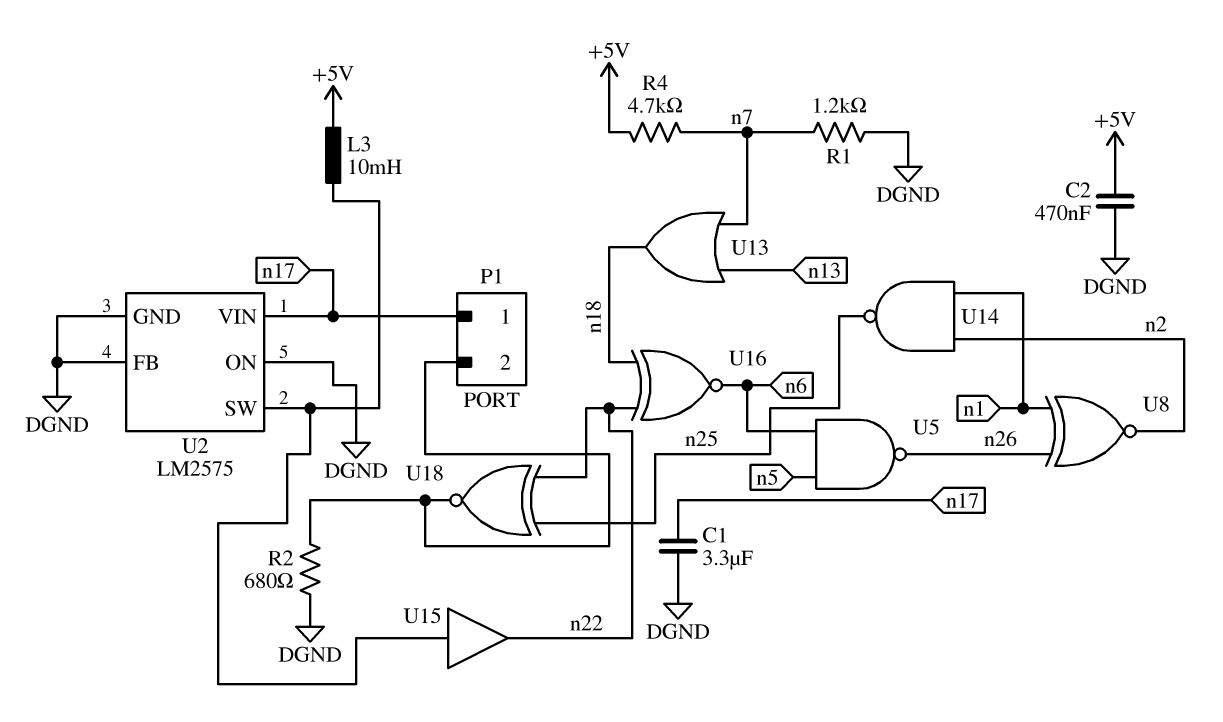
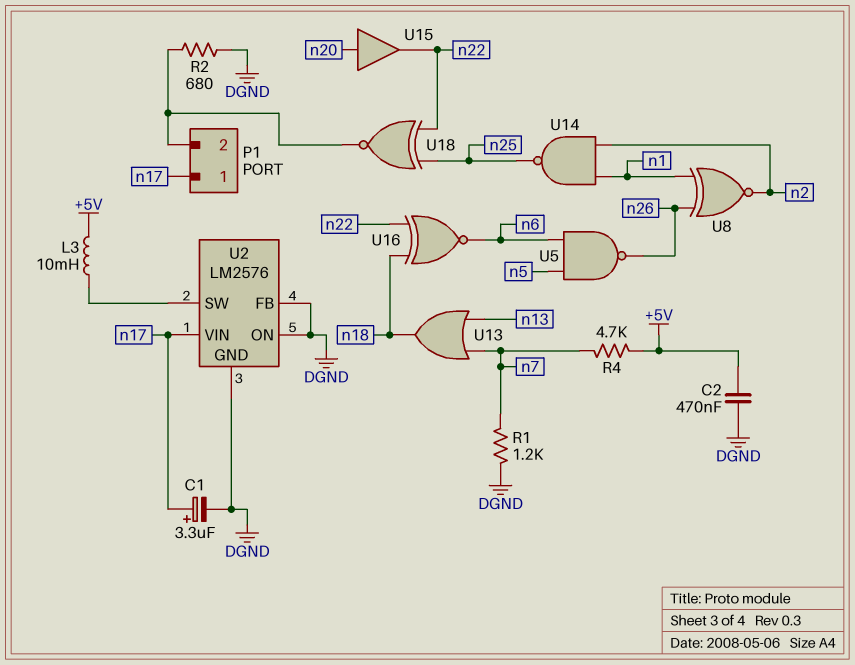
C1: 3.3uF (DGND, n17) -> 3.3uF (plus n17, minus DGND)
U2: LM2575 -> LM2576
U15: buffer (in U2/SW, out n22) -> buffer (in n20, out n22)

